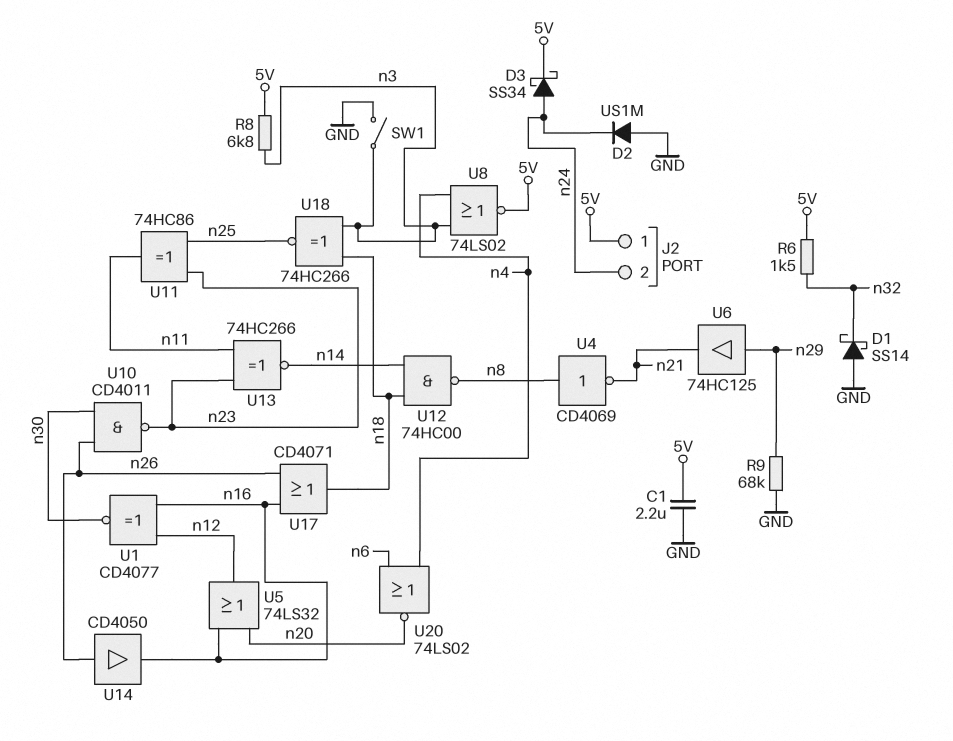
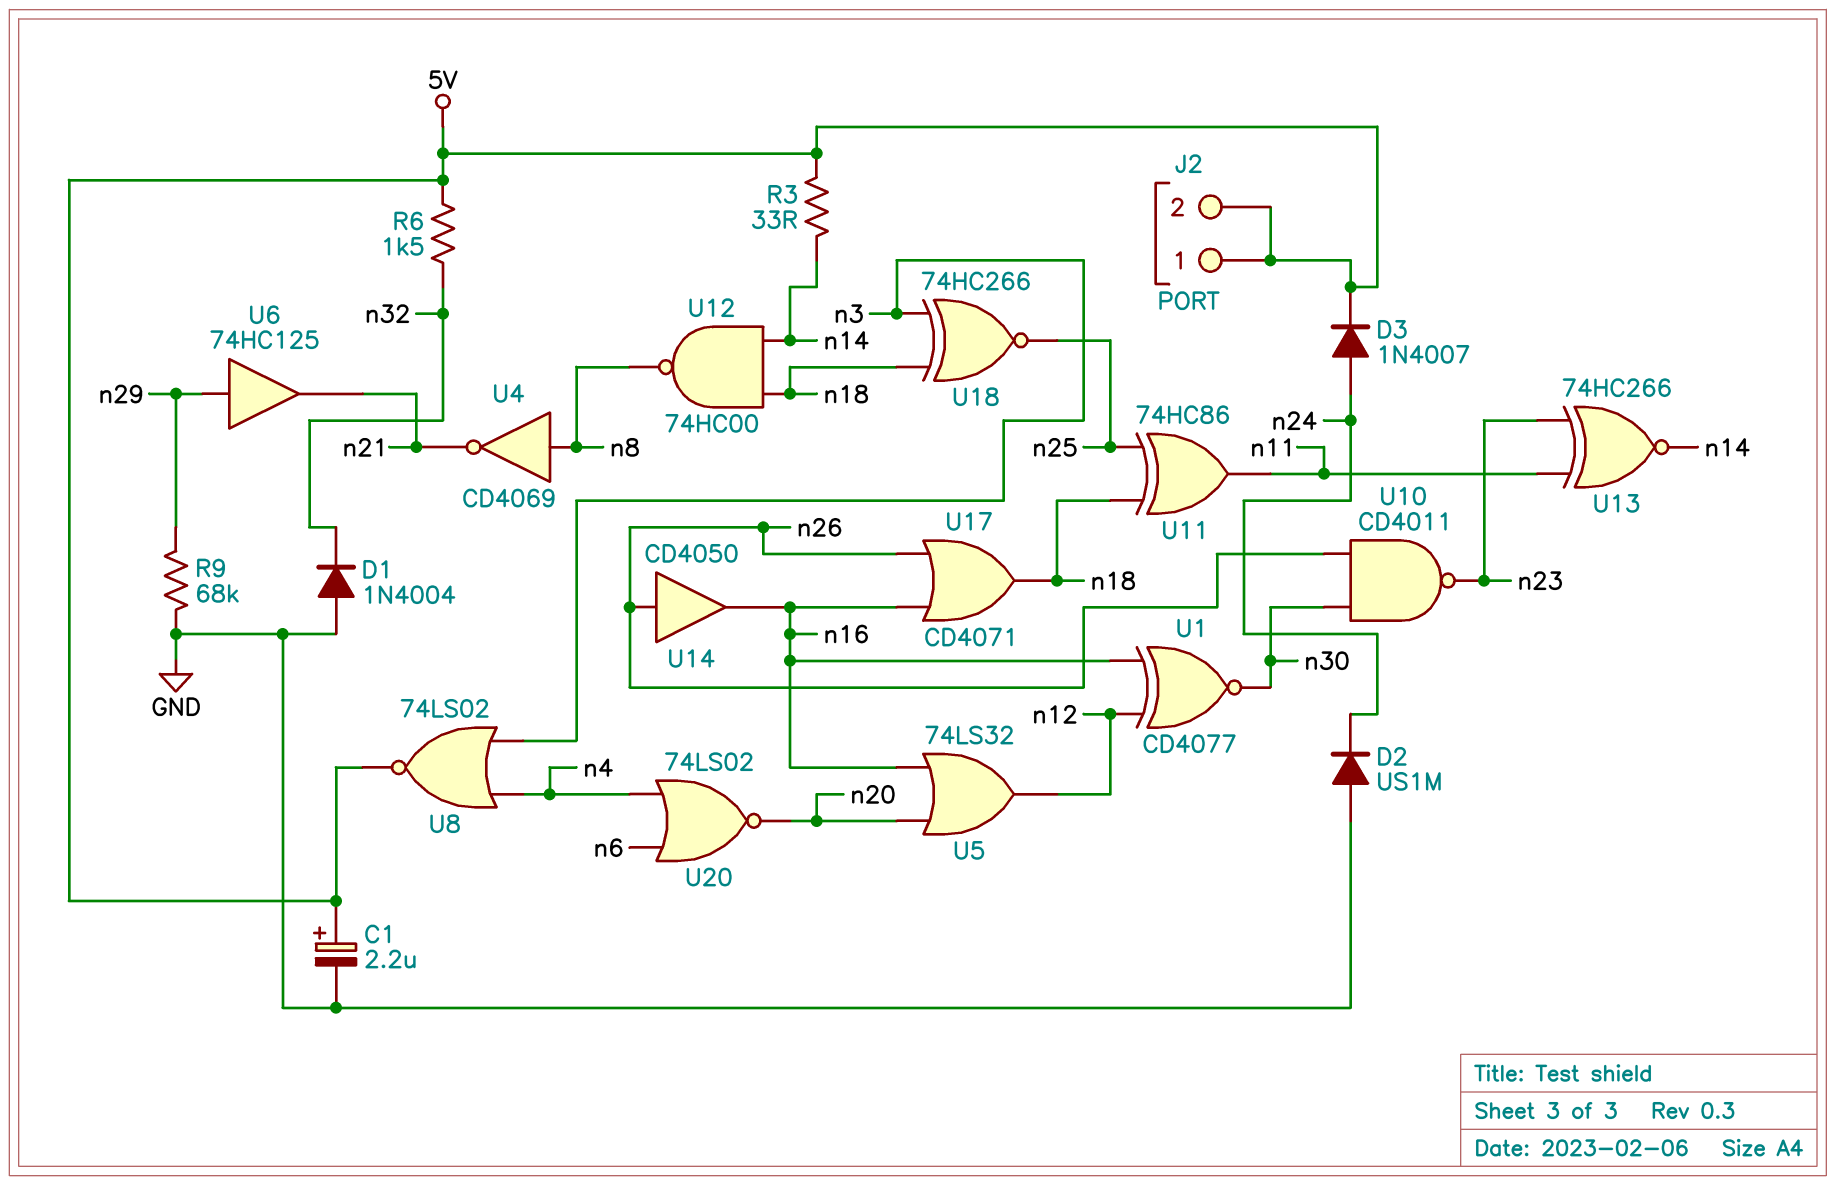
C1: 2.2uF (5V, GND) -> 2.2uF (plus 5V, minus GND)
D1: schottky SS14 (A GND, K n32) -> diode 1N4004 (A GND, K n32)
D3: schottky SS34 (A n24, K 5V) -> diode 1N4007 (A n24, K 5V)
J2 pin 2: n24 -> 5V
R3: none -> 33 (5V, n14)
R8: 6.8k (5V, n3) -> none
SW1: switch (GND, n3) -> none
U11: XOR 74HC86 (in n23, in n25, out n11) -> XOR 74HC86 (in n18, in n25, out n11)

